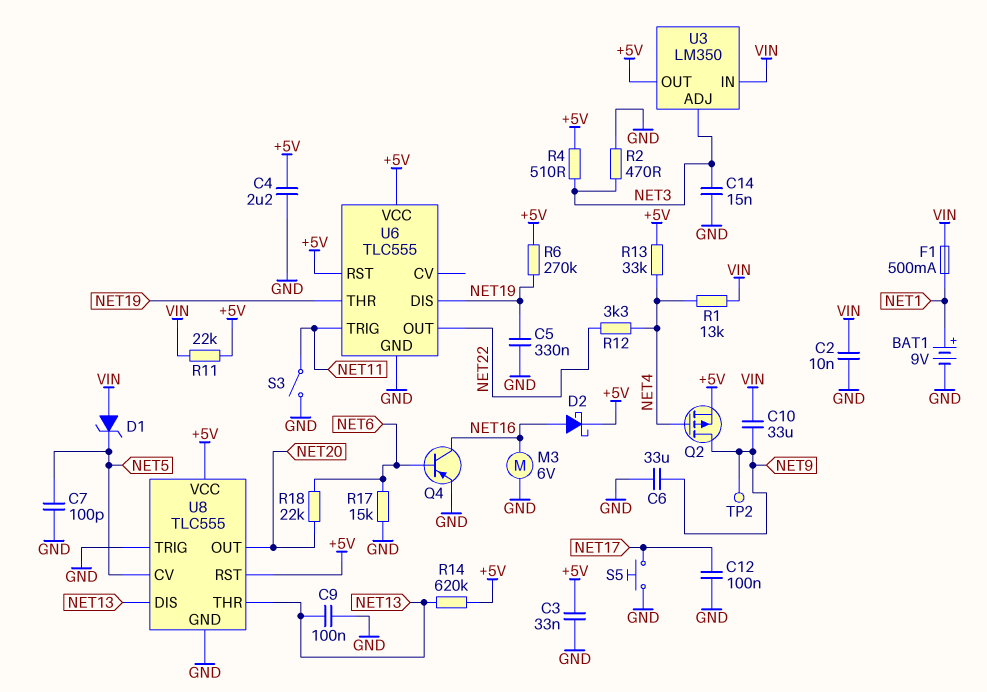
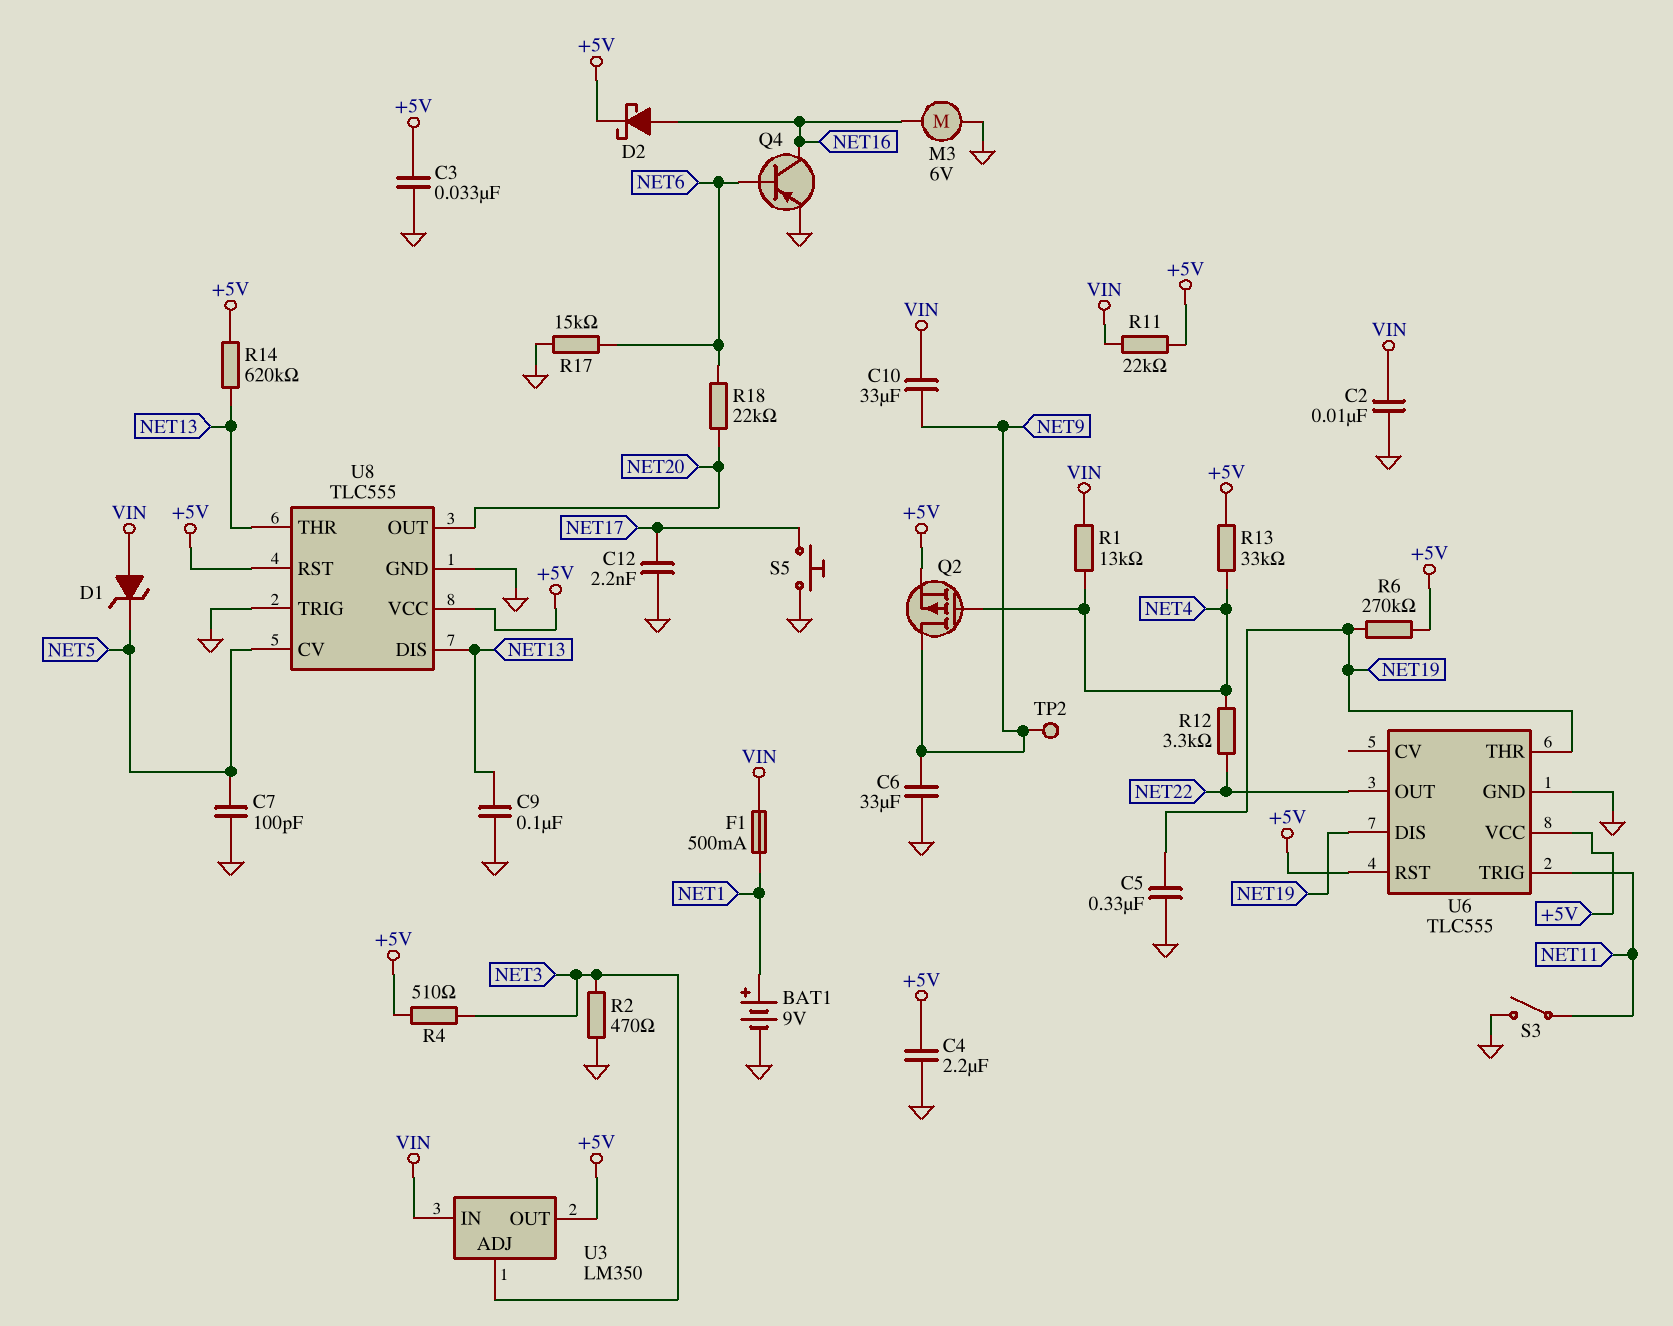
C12: 100nF (GND, NET17) -> 2.2nF (GND, NET17)
C14: 15nF (GND, NET3) -> none

